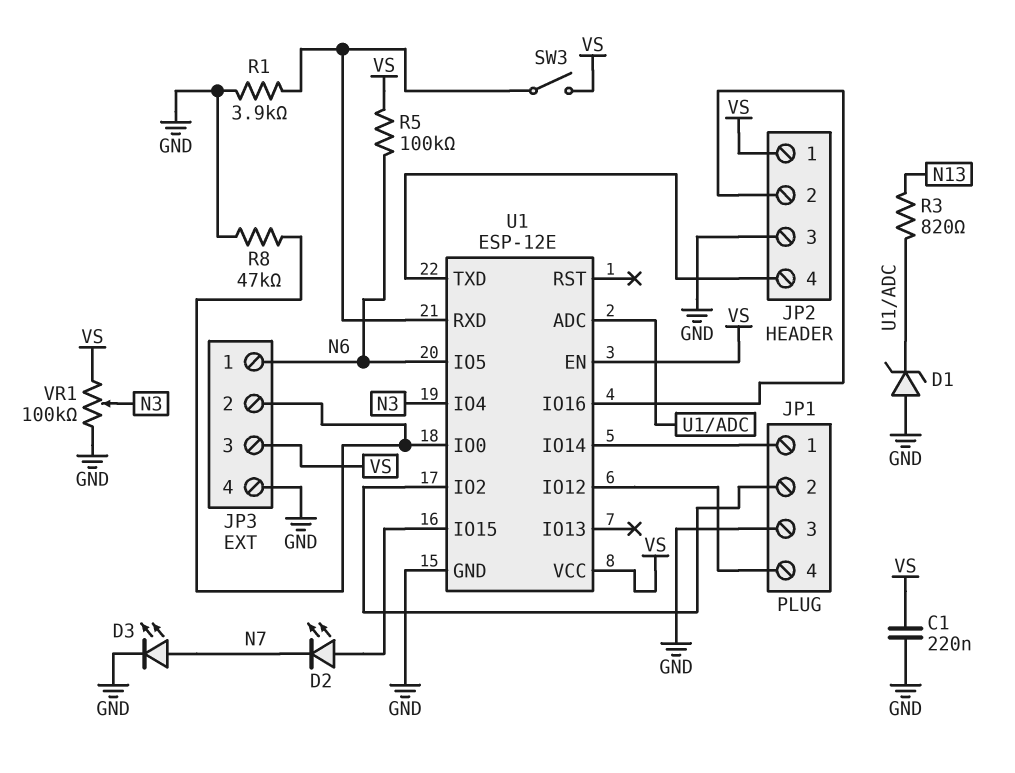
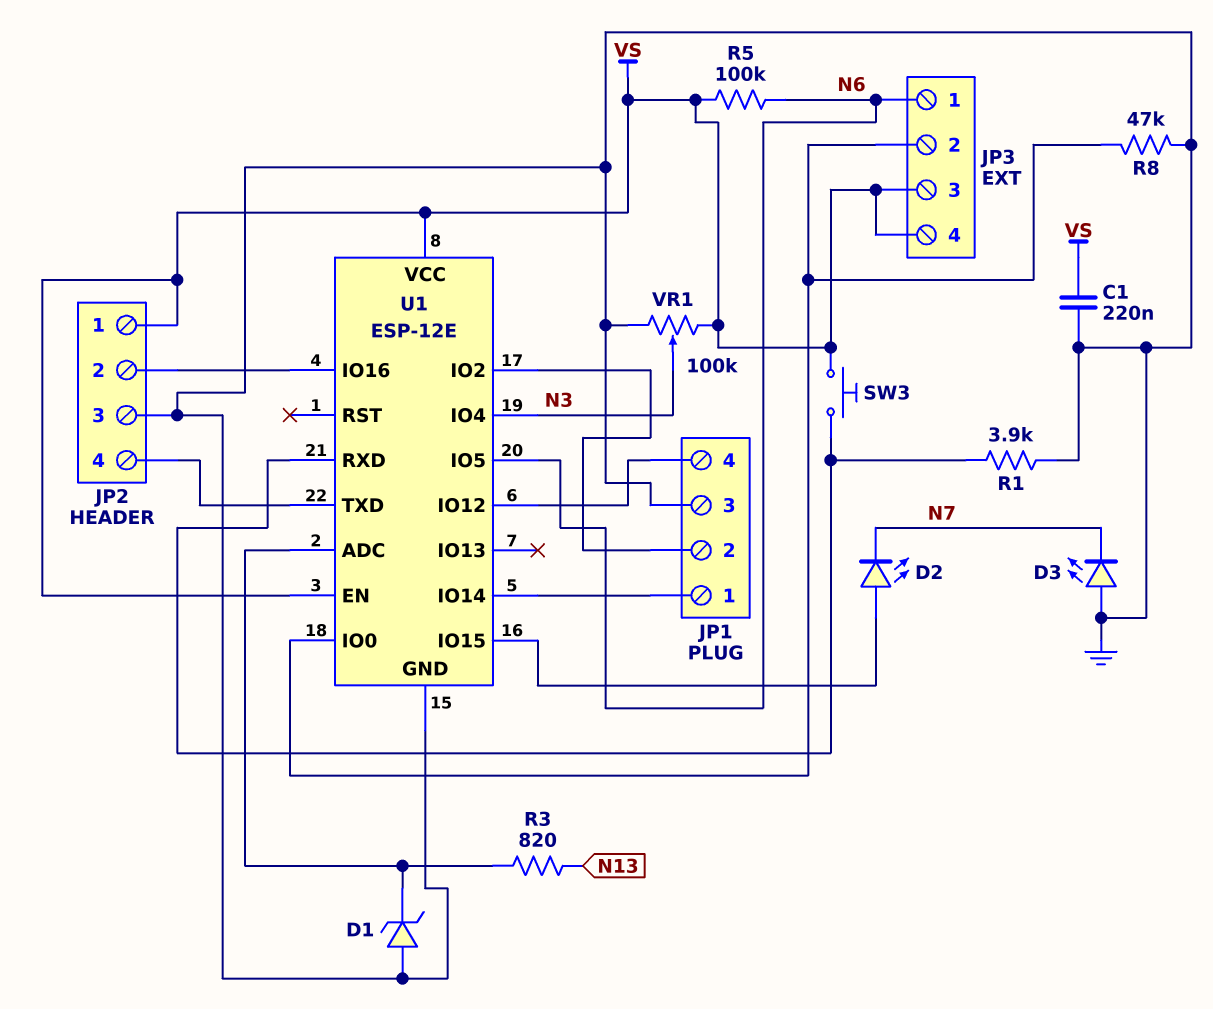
D3: LED (A N7, K GND) -> LED (A GND, K N7)
JP3 pin 4: GND -> VS
SW3: switch (U1/RXD, VS) -> button (U1/RXD, VS)

